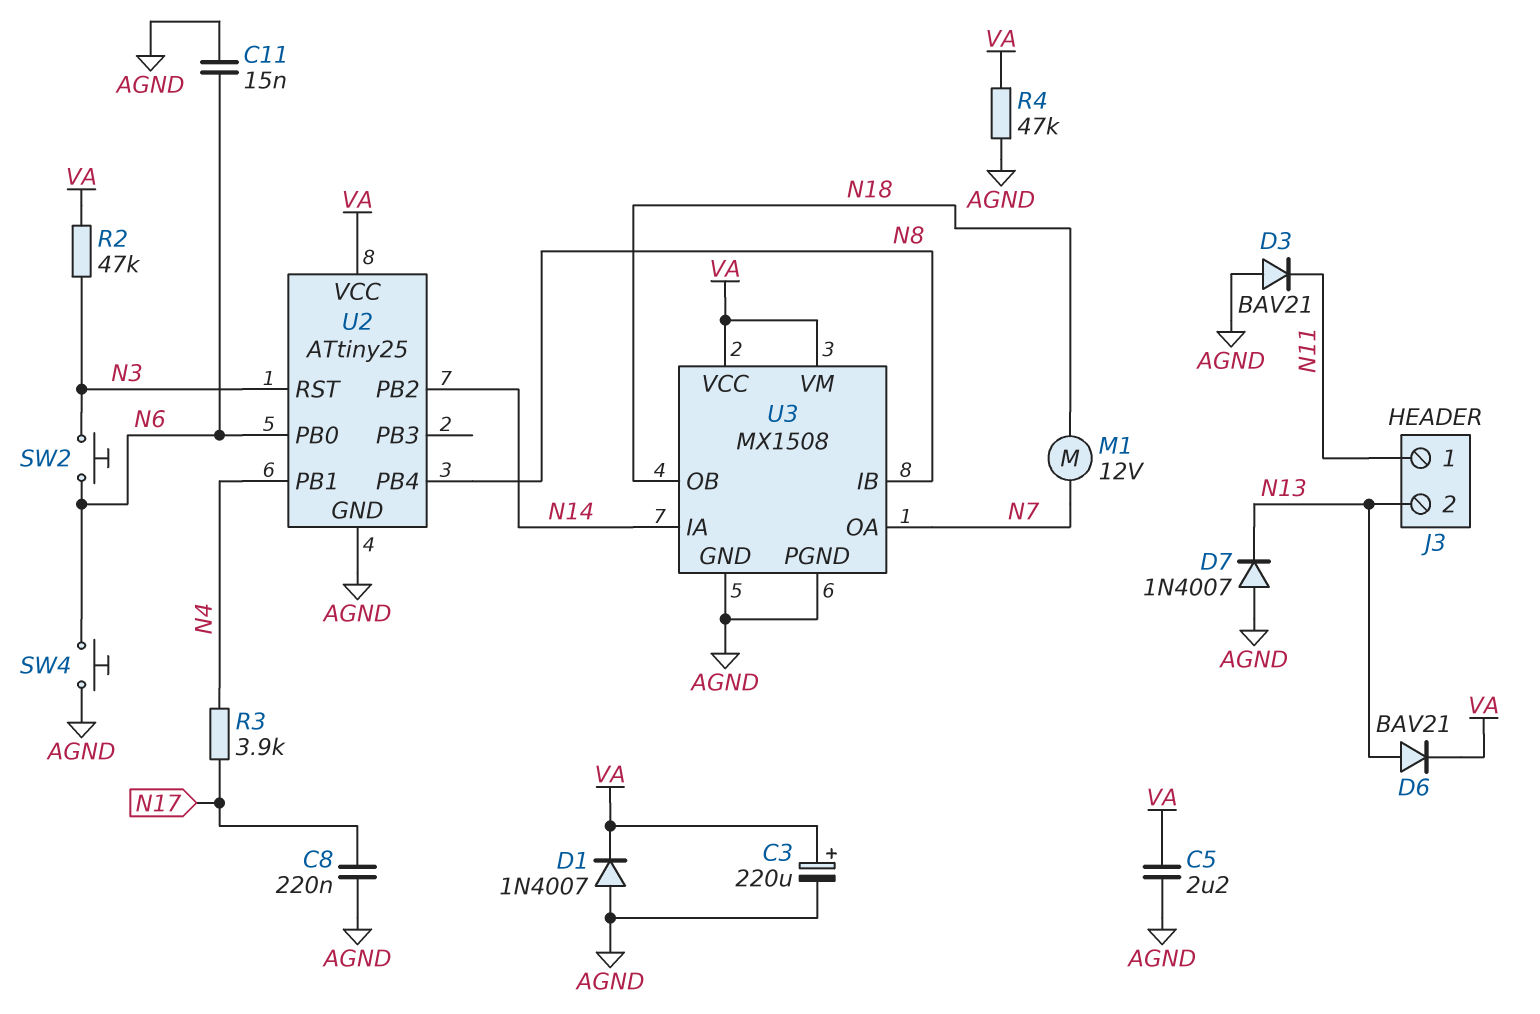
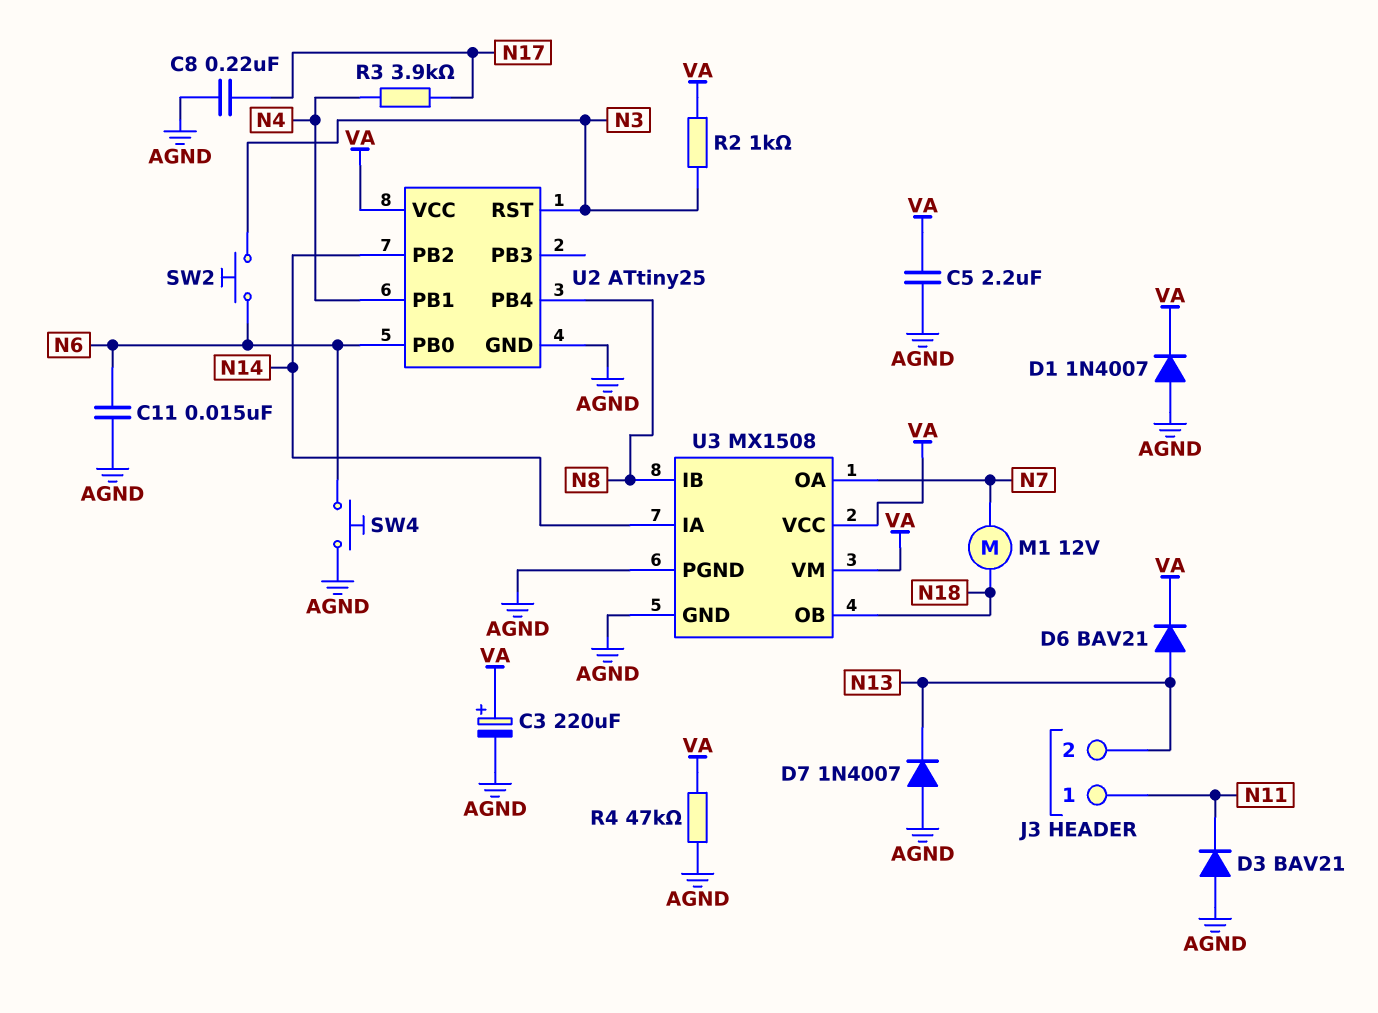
R2: 47k (N3, VA) -> 1k (N3, VA)

